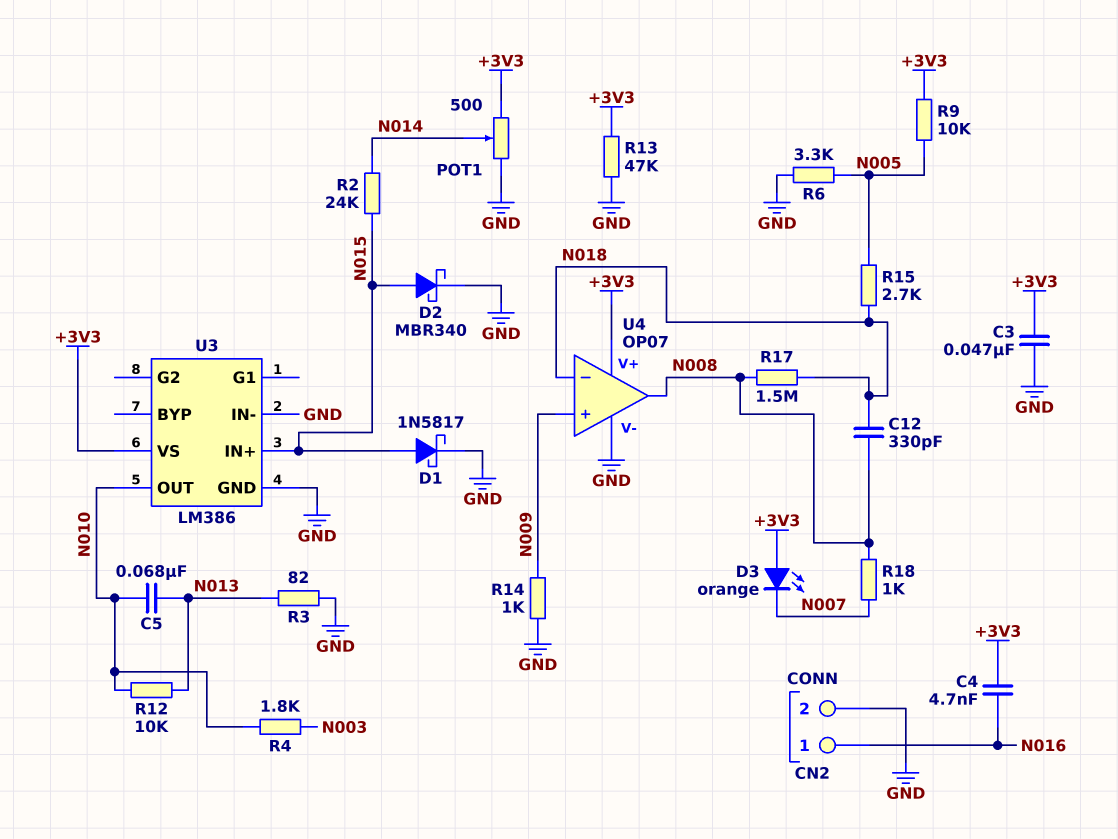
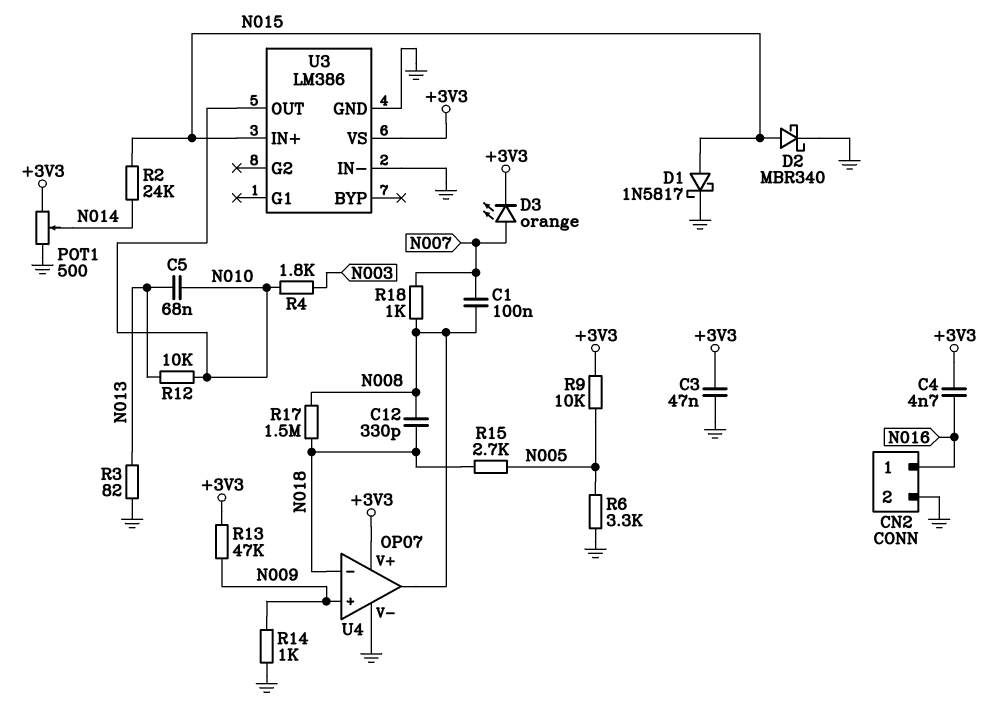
C1: none -> 100nF (N007, N008)
D3: LED orange (A +3V3, K N007) -> LED orange (A N007, K +3V3)
R13: 47k (+3V3, GND) -> 47k (+3V3, N009)

